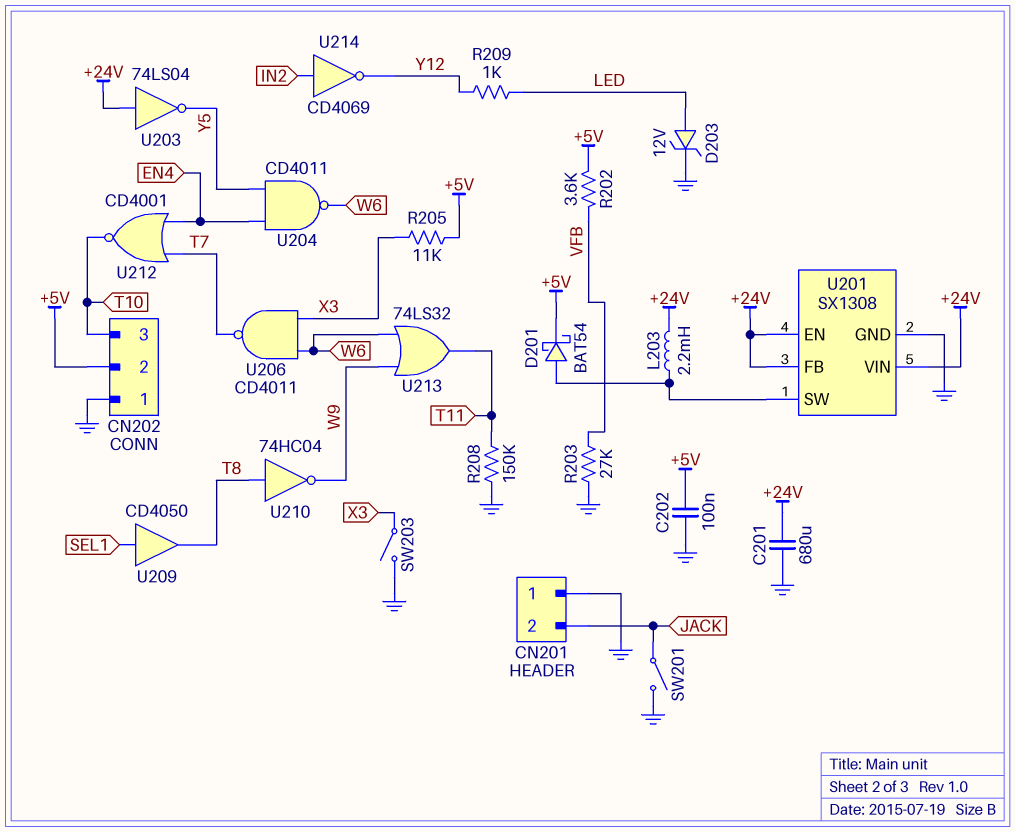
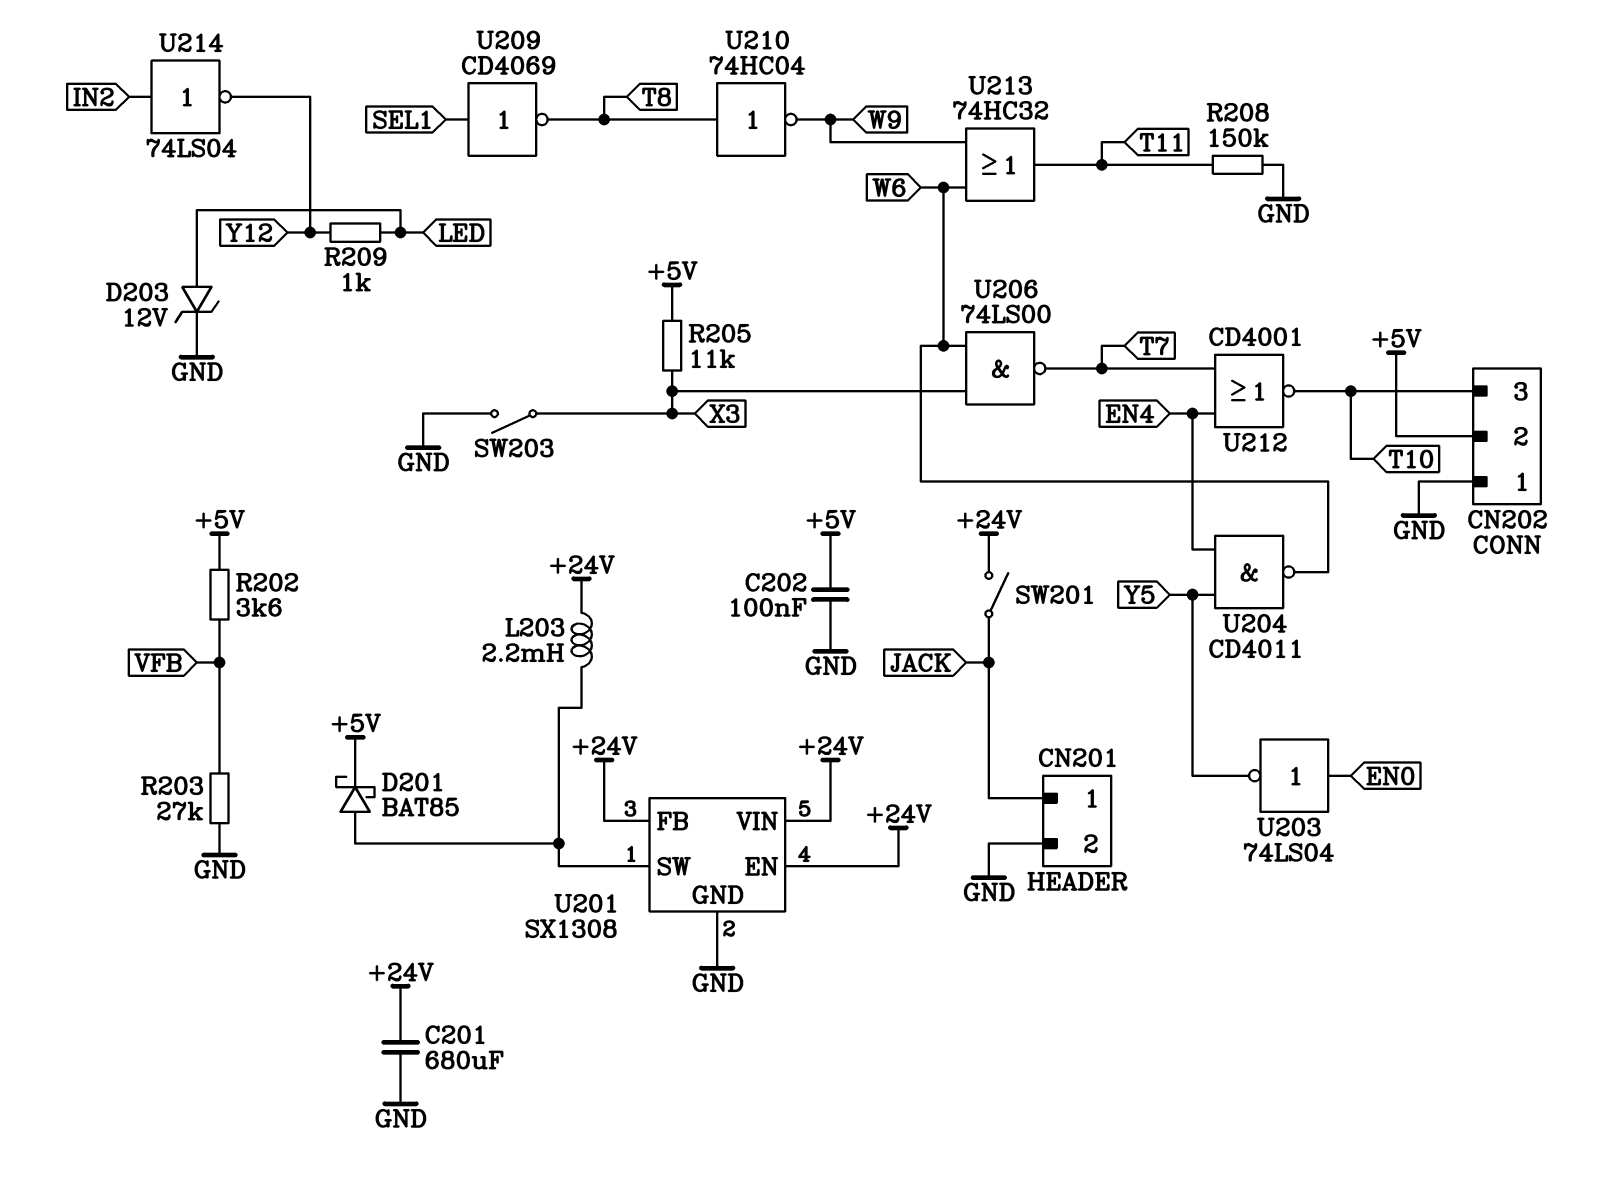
CN201 pin 1: GND -> JACK
CN201 pin 2: JACK -> GND
D201: schottky BAT54 (A U201/SW, K +5V) -> schottky BAT85 (A U201/SW, K +5V)
SW201: switch (GND, JACK) -> switch (+24V, JACK)
U203: NOT 74LS04 (in +24V, out Y5) -> NOT 74LS04 (in EN0, out Y5)
U206: NAND CD4011 (in W6, in X3, out T7) -> NAND 74LS00 (in W6, in X3, out T7)
U209: buffer CD4050 (in SEL1, out T8) -> NOT CD4069 (in SEL1, out T8)
U213: OR 74LS32 (in W6, in W9, out T11) -> OR 74HC32 (in W6, in W9, out T11)
U214: NOT CD4069 (in IN2, out Y12) -> NOT 74LS04 (in IN2, out Y12)

